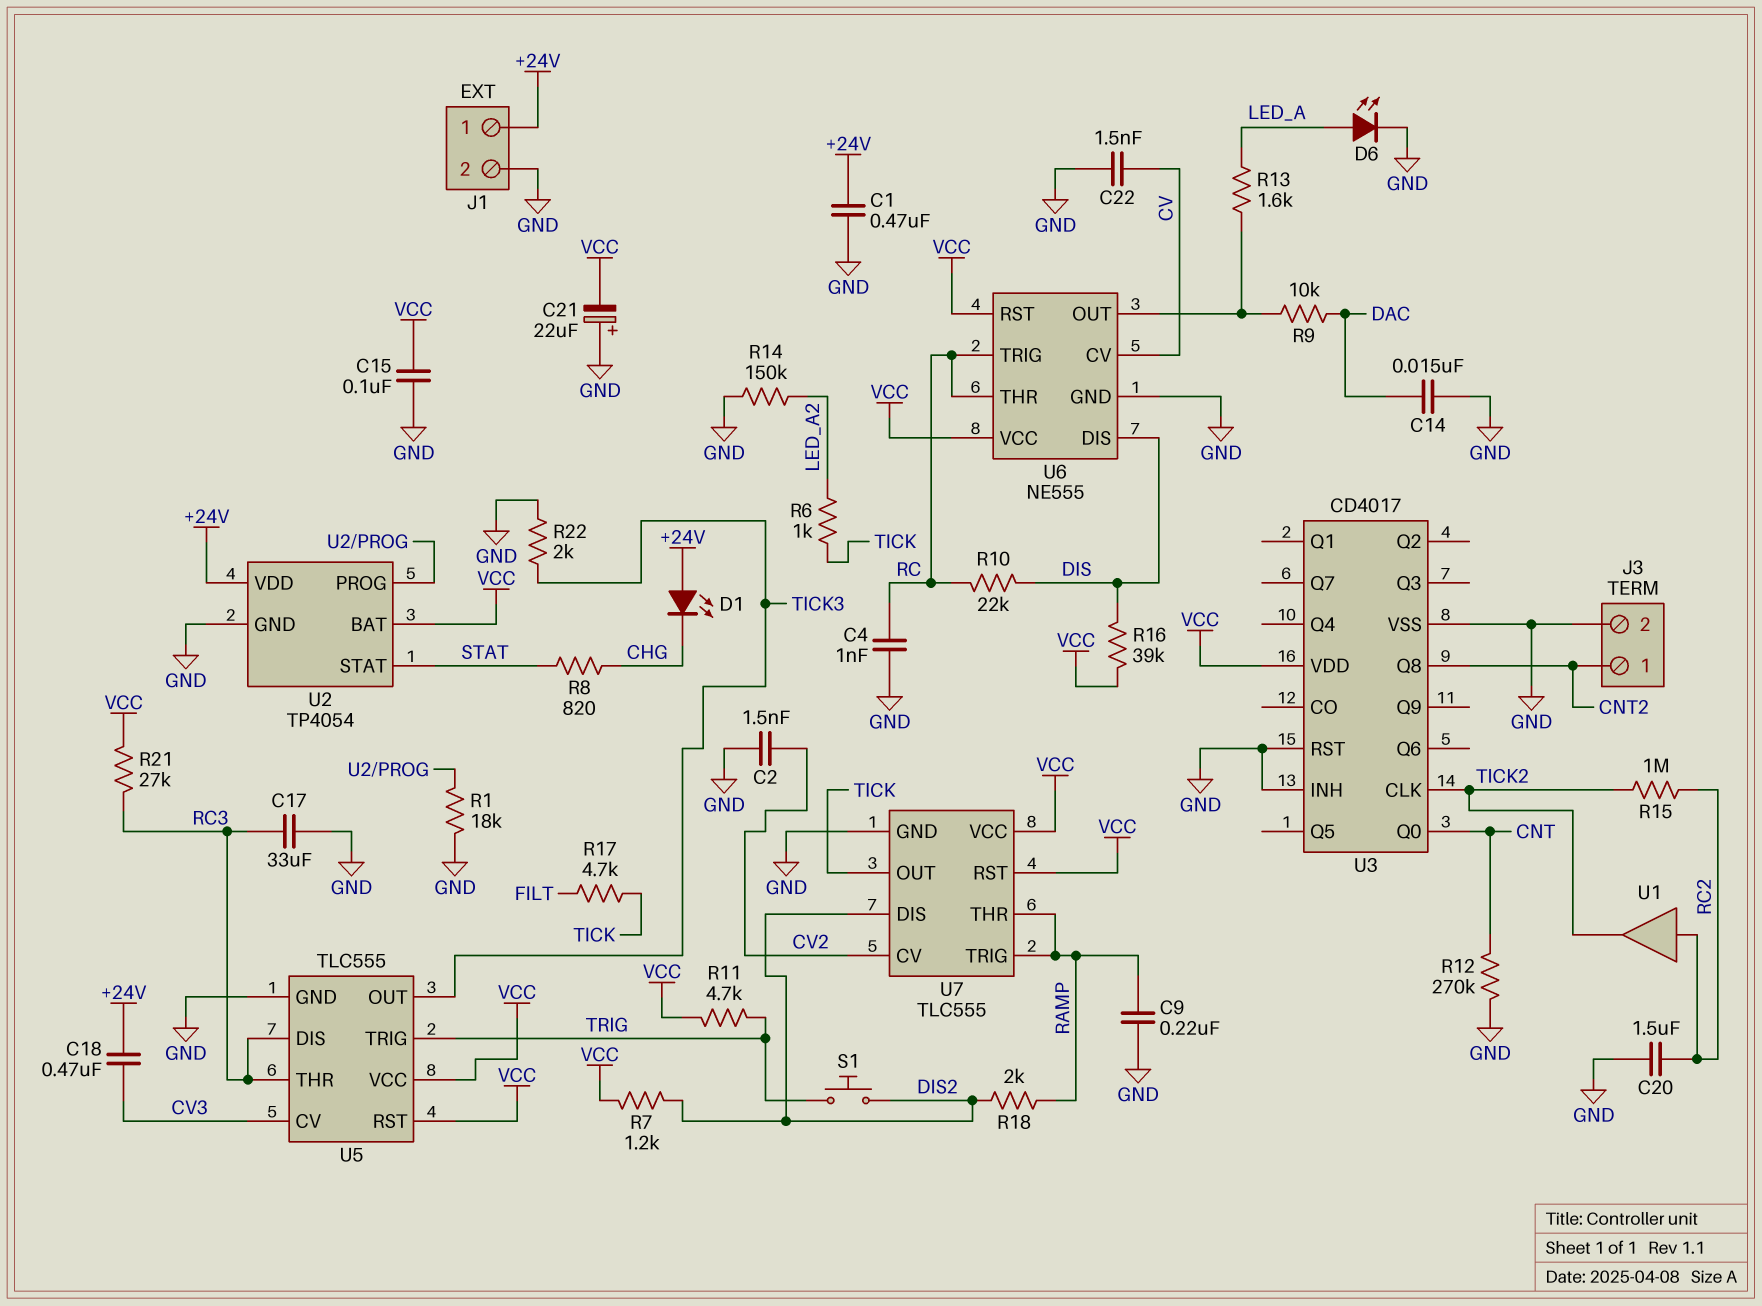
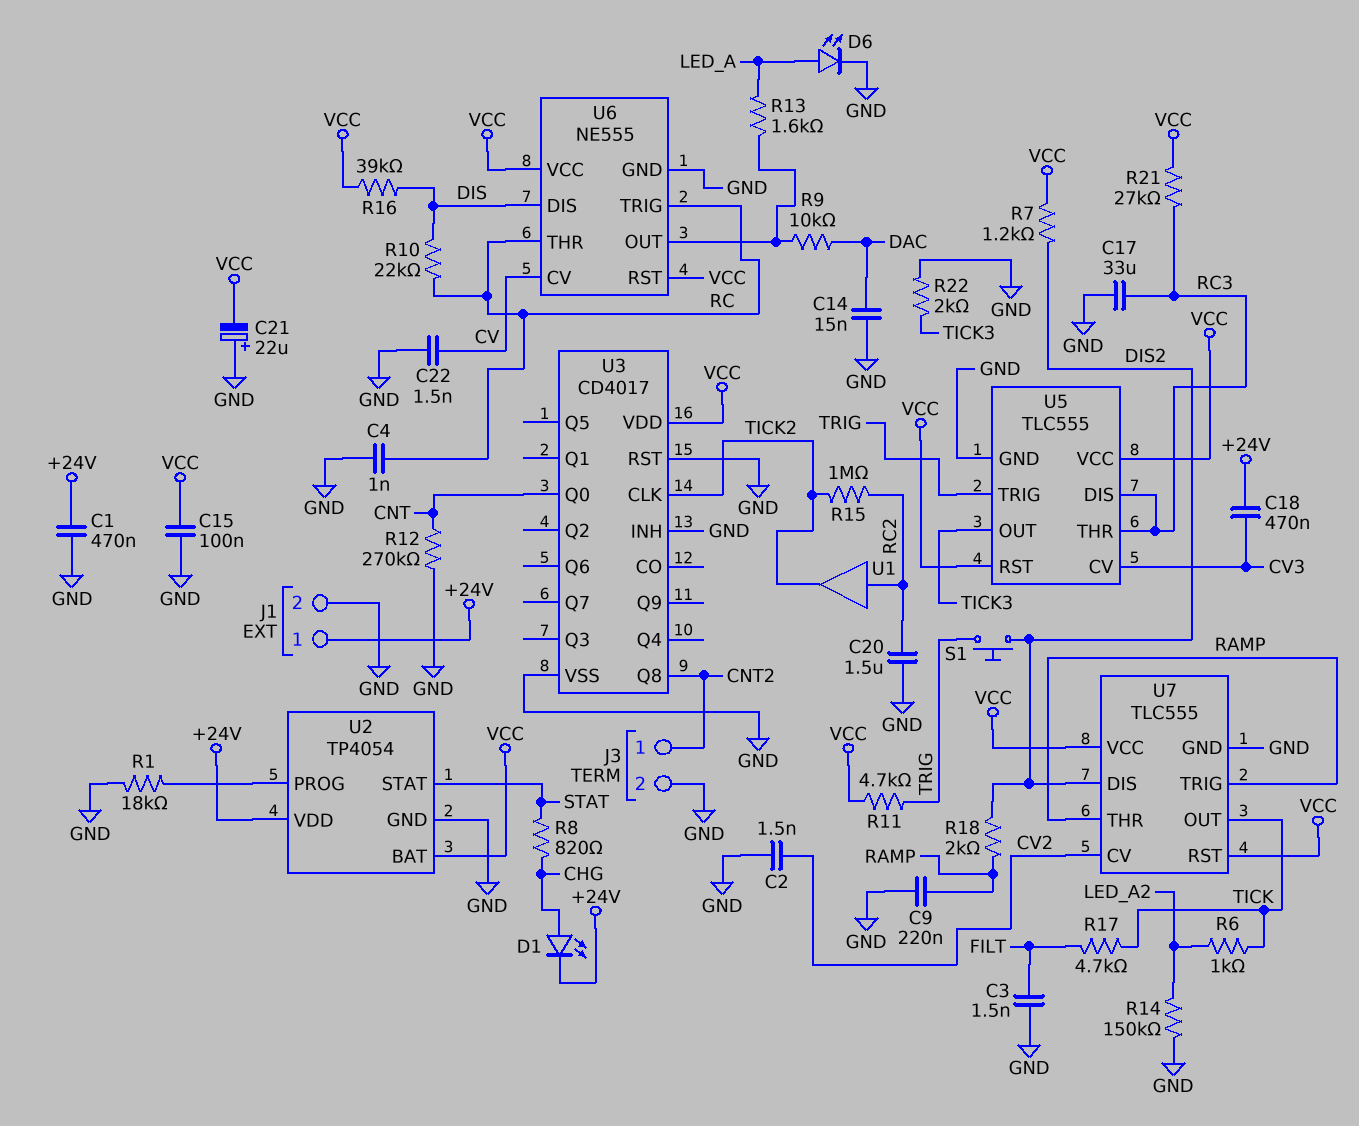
C3: none -> 1.5nF (FILT, GND)
D1: LED (A +24V, K CHG) -> LED (A CHG, K +24V)

